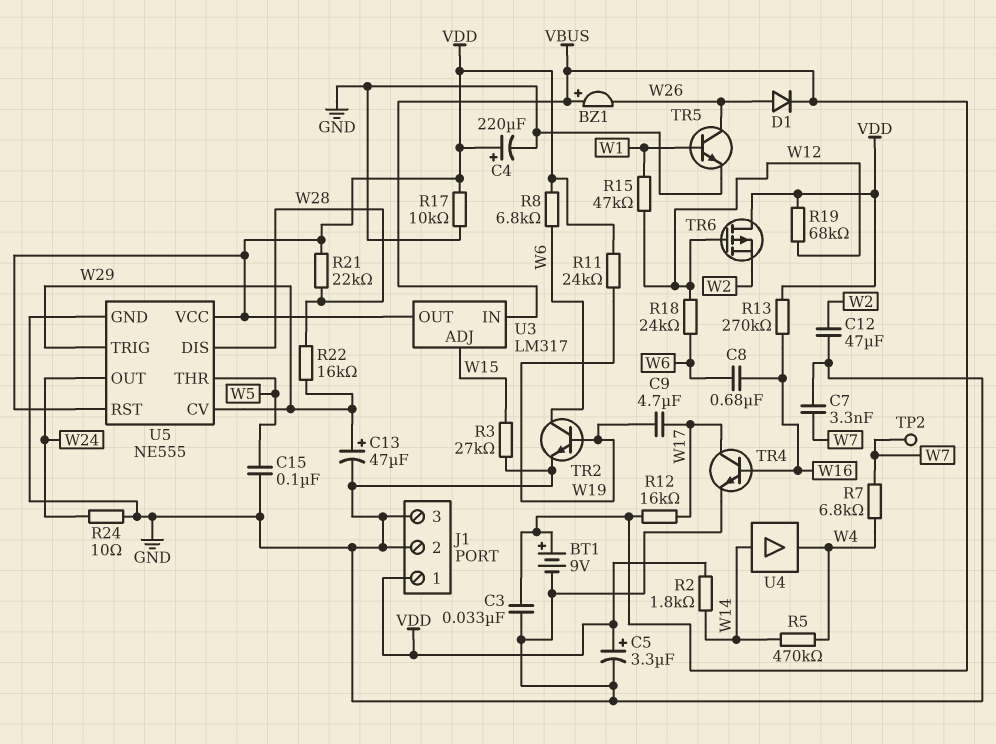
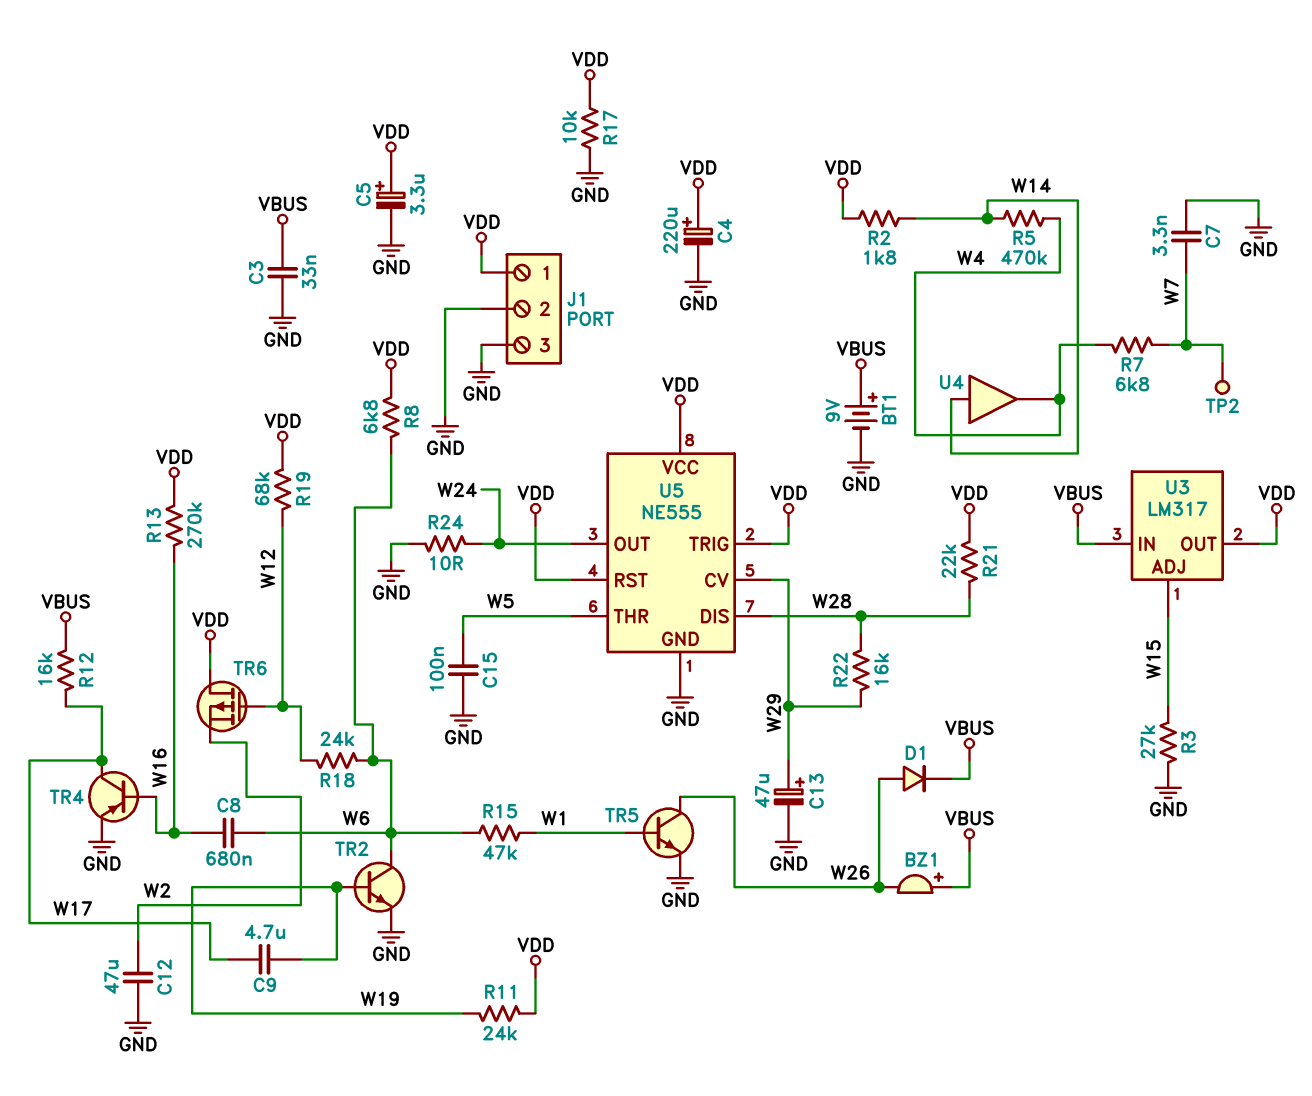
R15: 47k (W1, W12) -> 47k (W1, W6)
TR4: NPN (B W16, C W17, E GND) -> PNP (B W16, C W17, E GND)
U5 pin TRIG: W29 -> VDD

